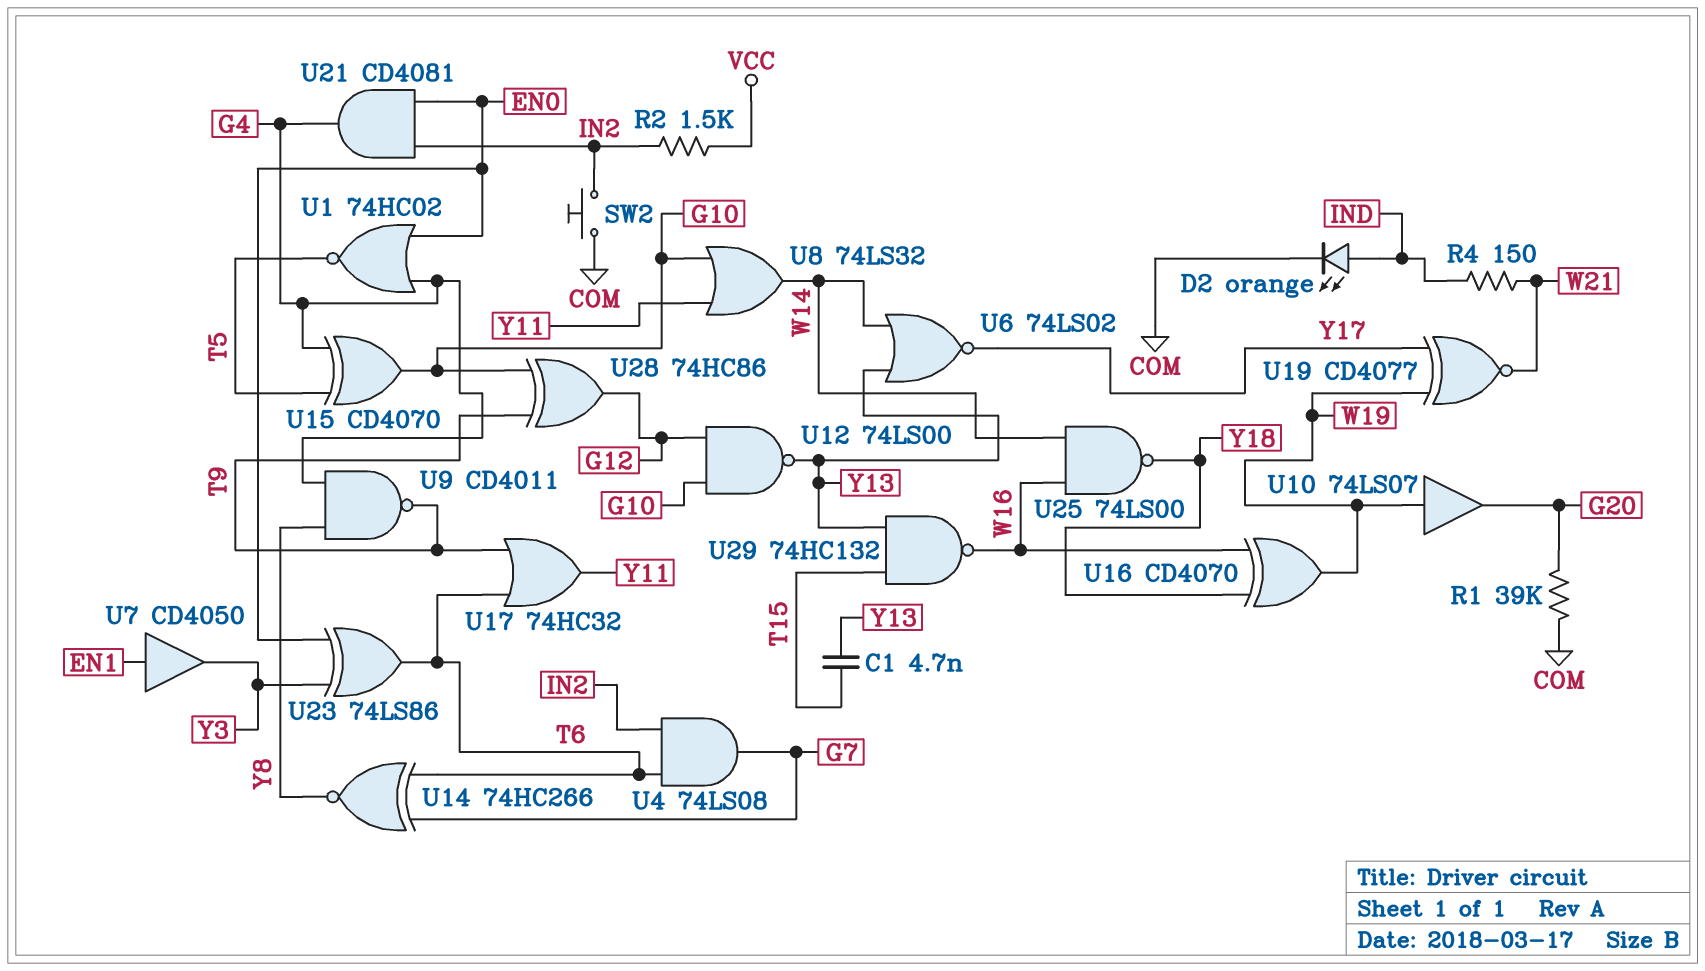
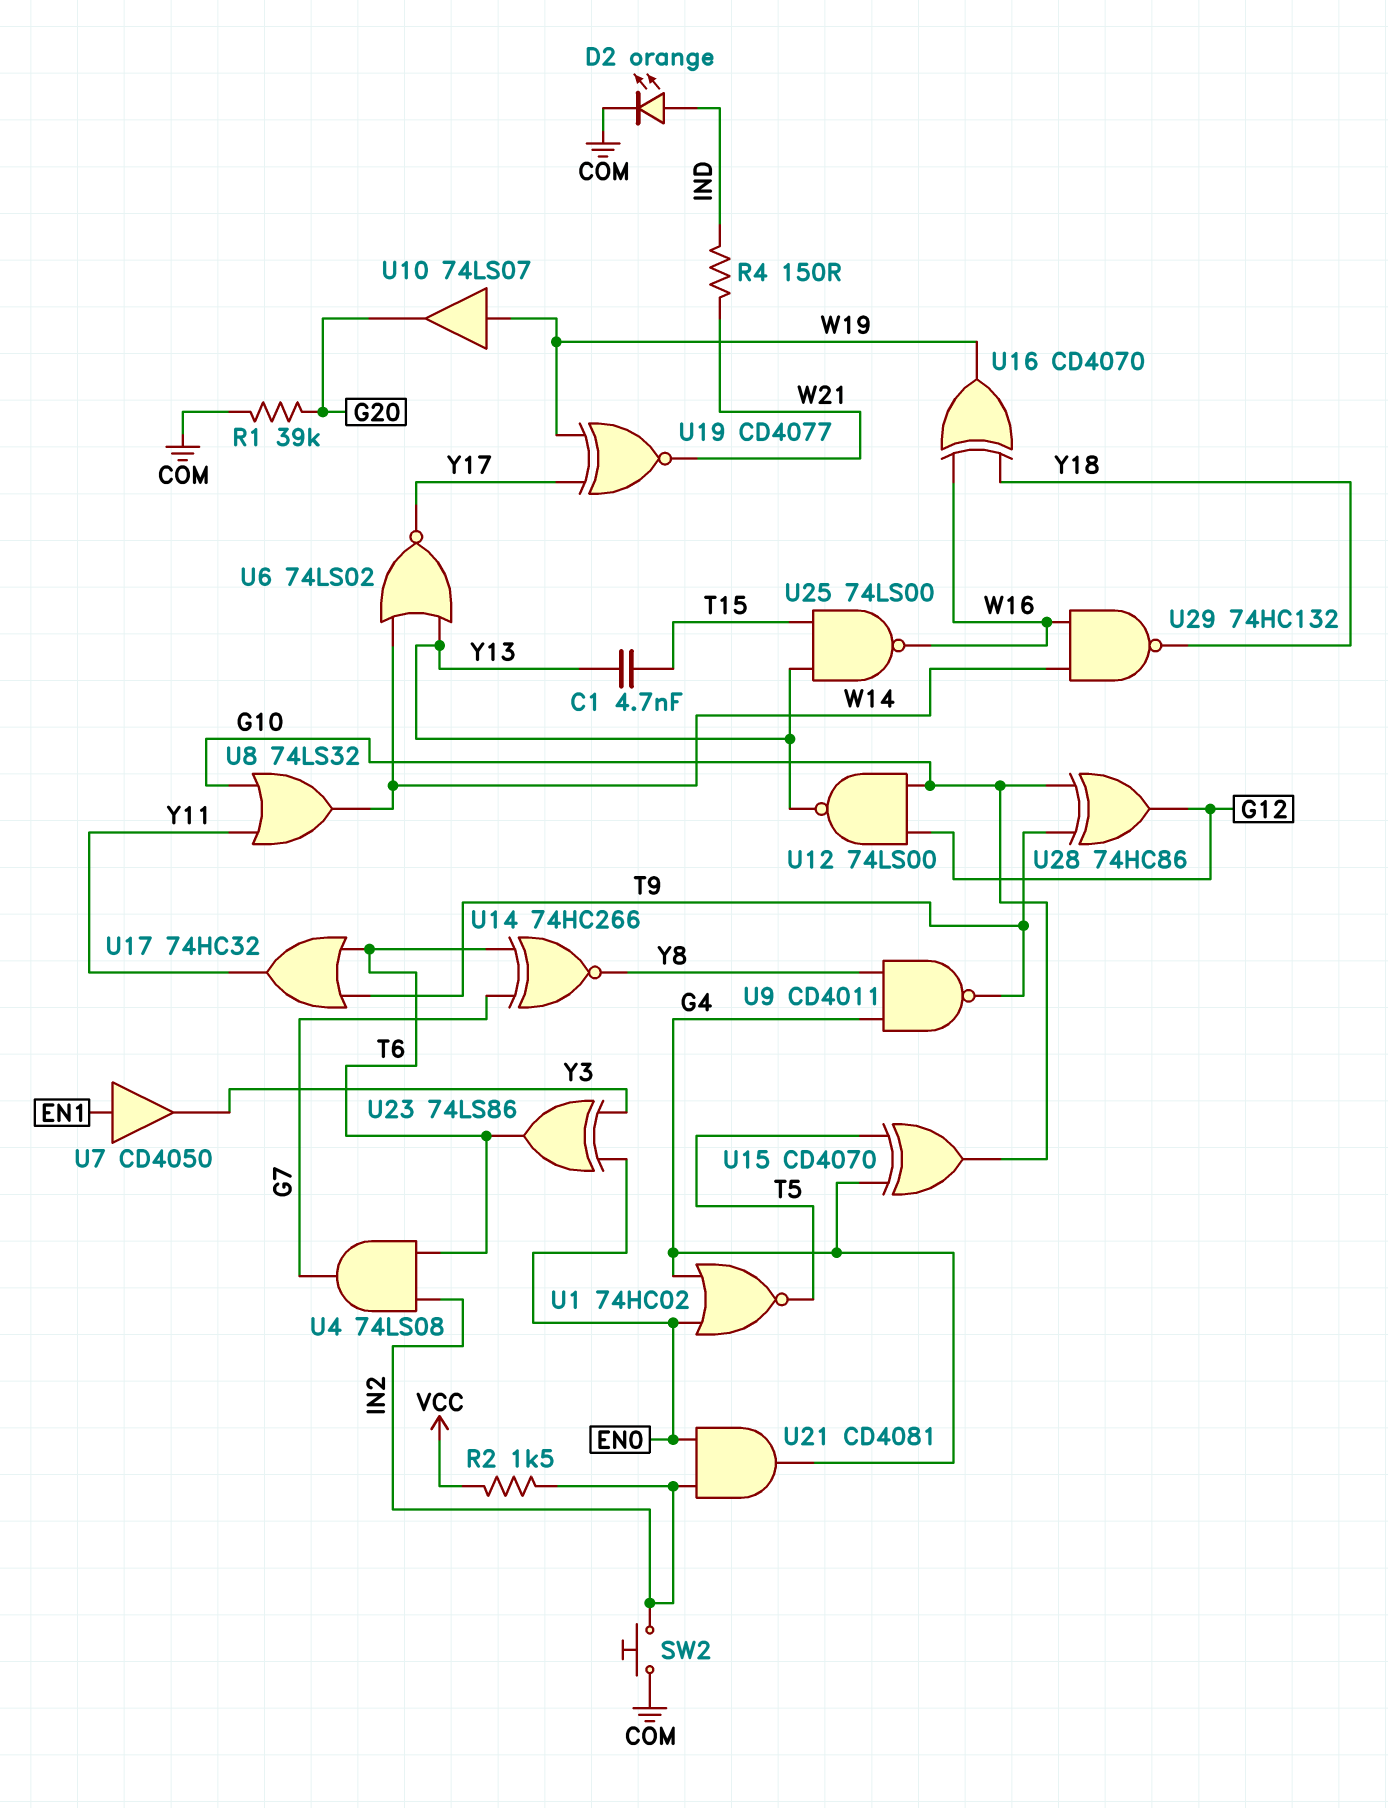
U25: NAND 74LS00 (in W14, in W16, out Y18) -> NAND 74LS00 (in T15, in Y13, out W16)
U29: NAND 74HC132 (in T15, in Y13, out W16) -> NAND 74HC132 (in W14, in W16, out Y18)

